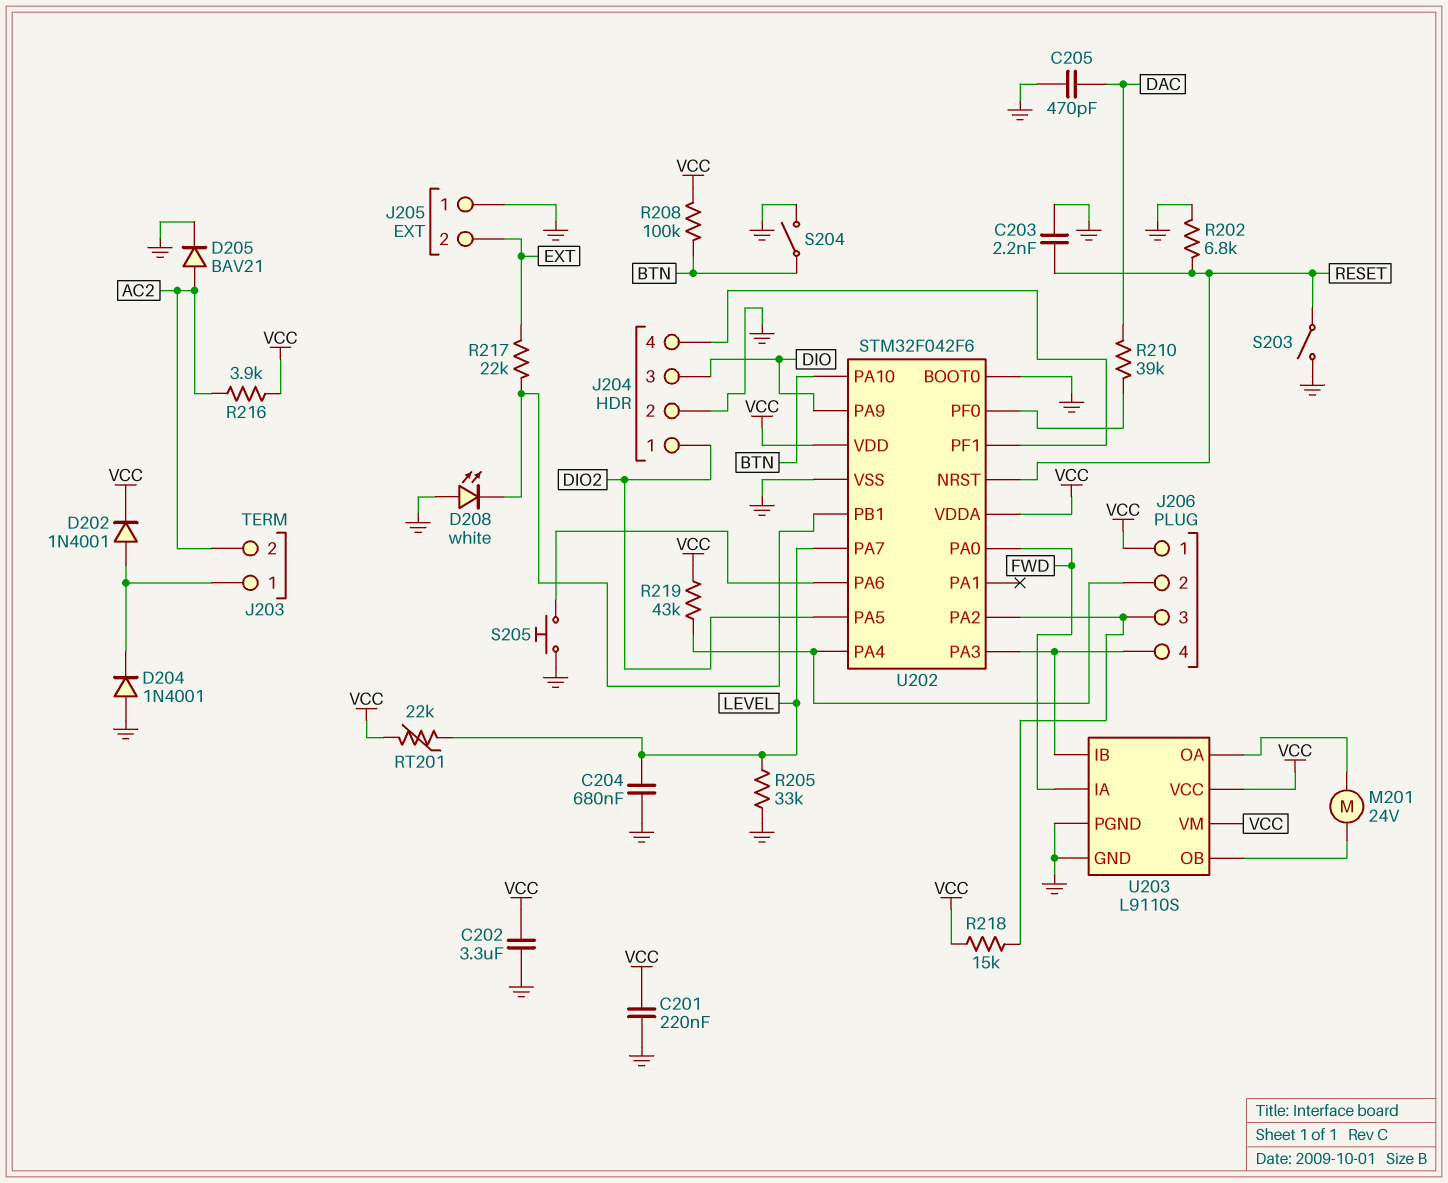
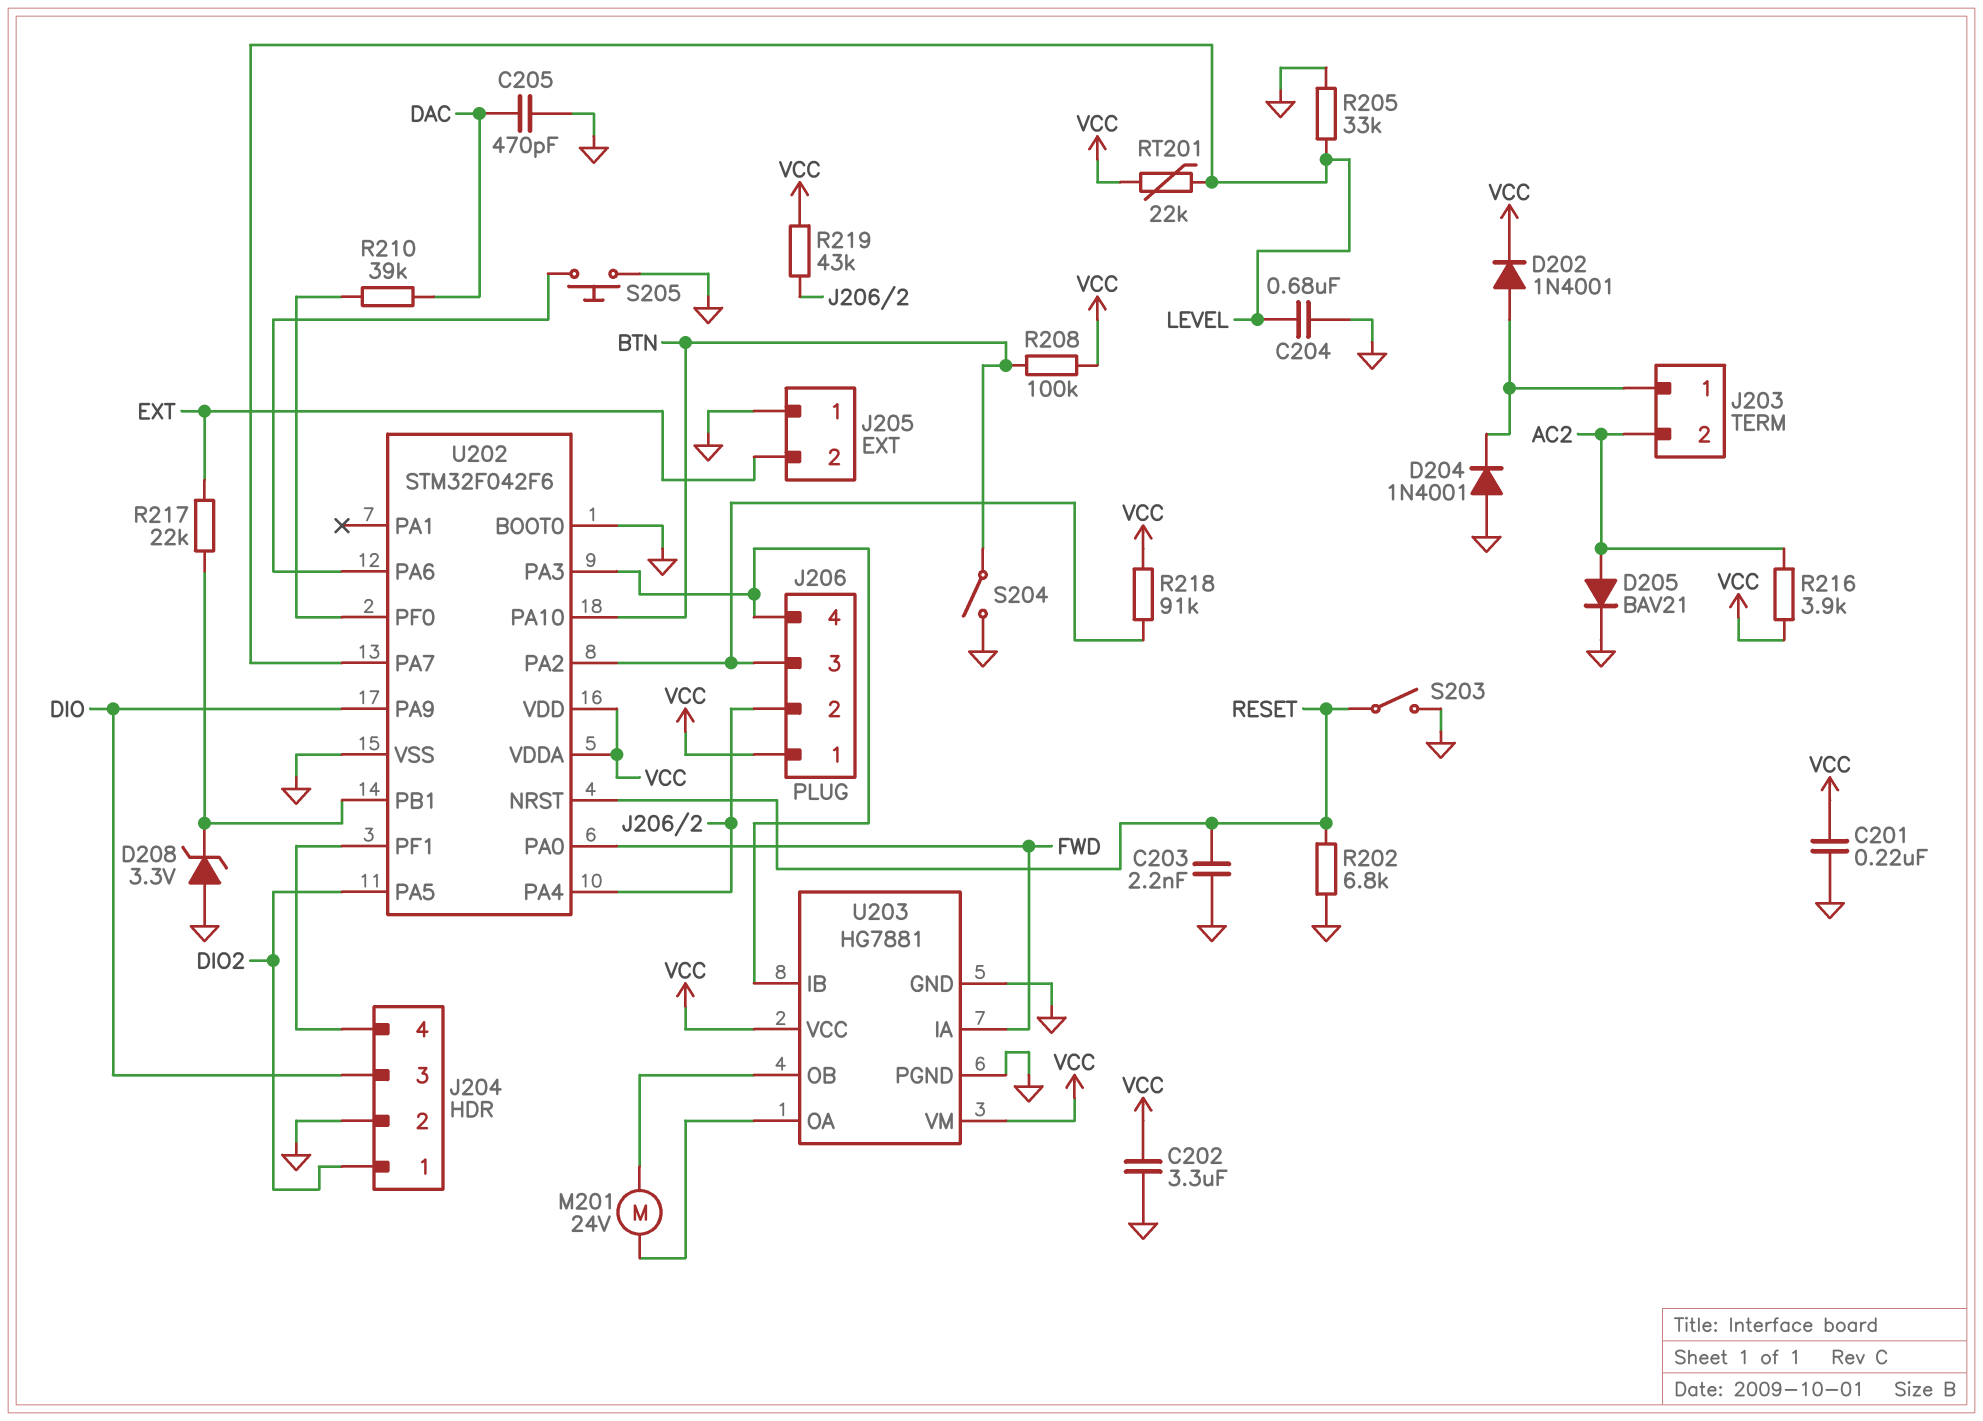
D208: LED white (A GND, K U202/PB1) -> zener 3.3V (A GND, K U202/PB1)
R218: 15k (J206/3, VCC) -> 91k (J206/3, VCC)
U203: L9110S -> HG7881

